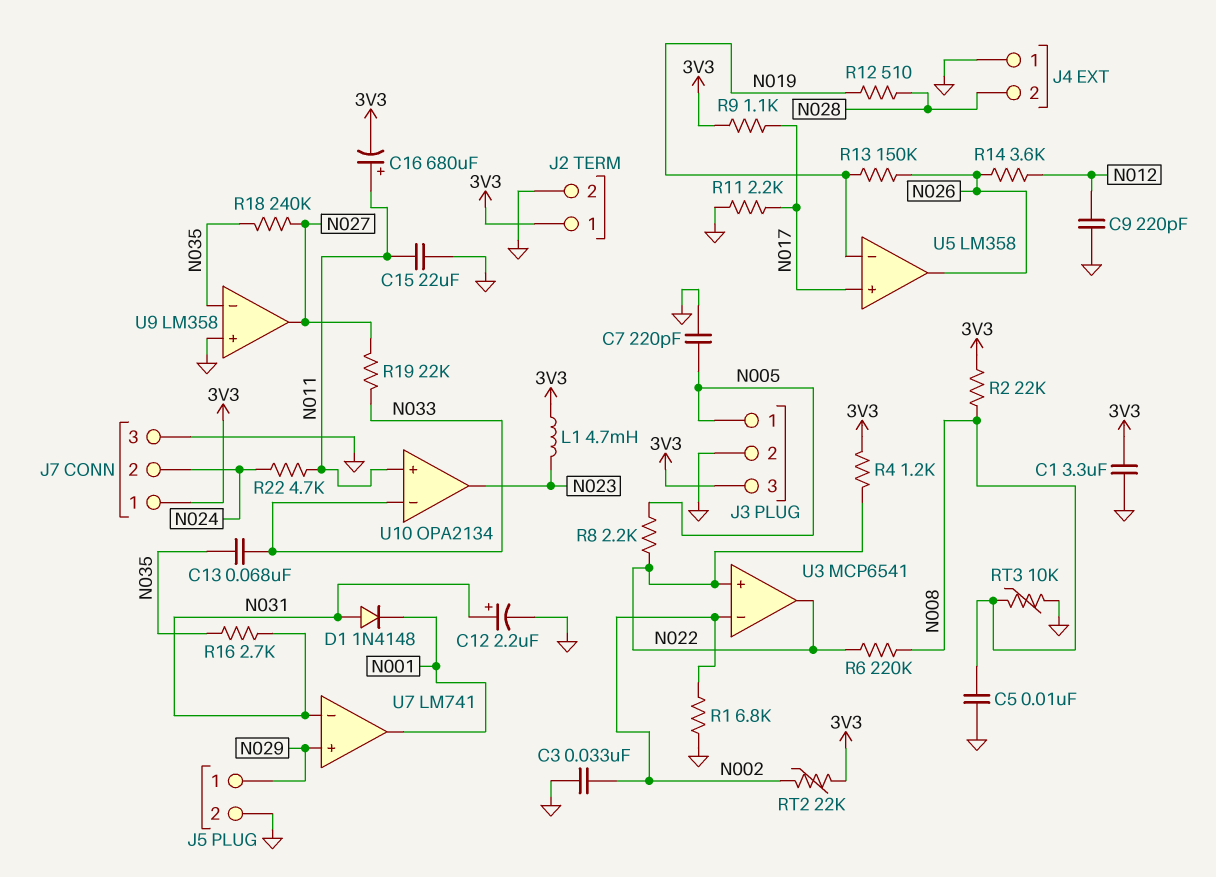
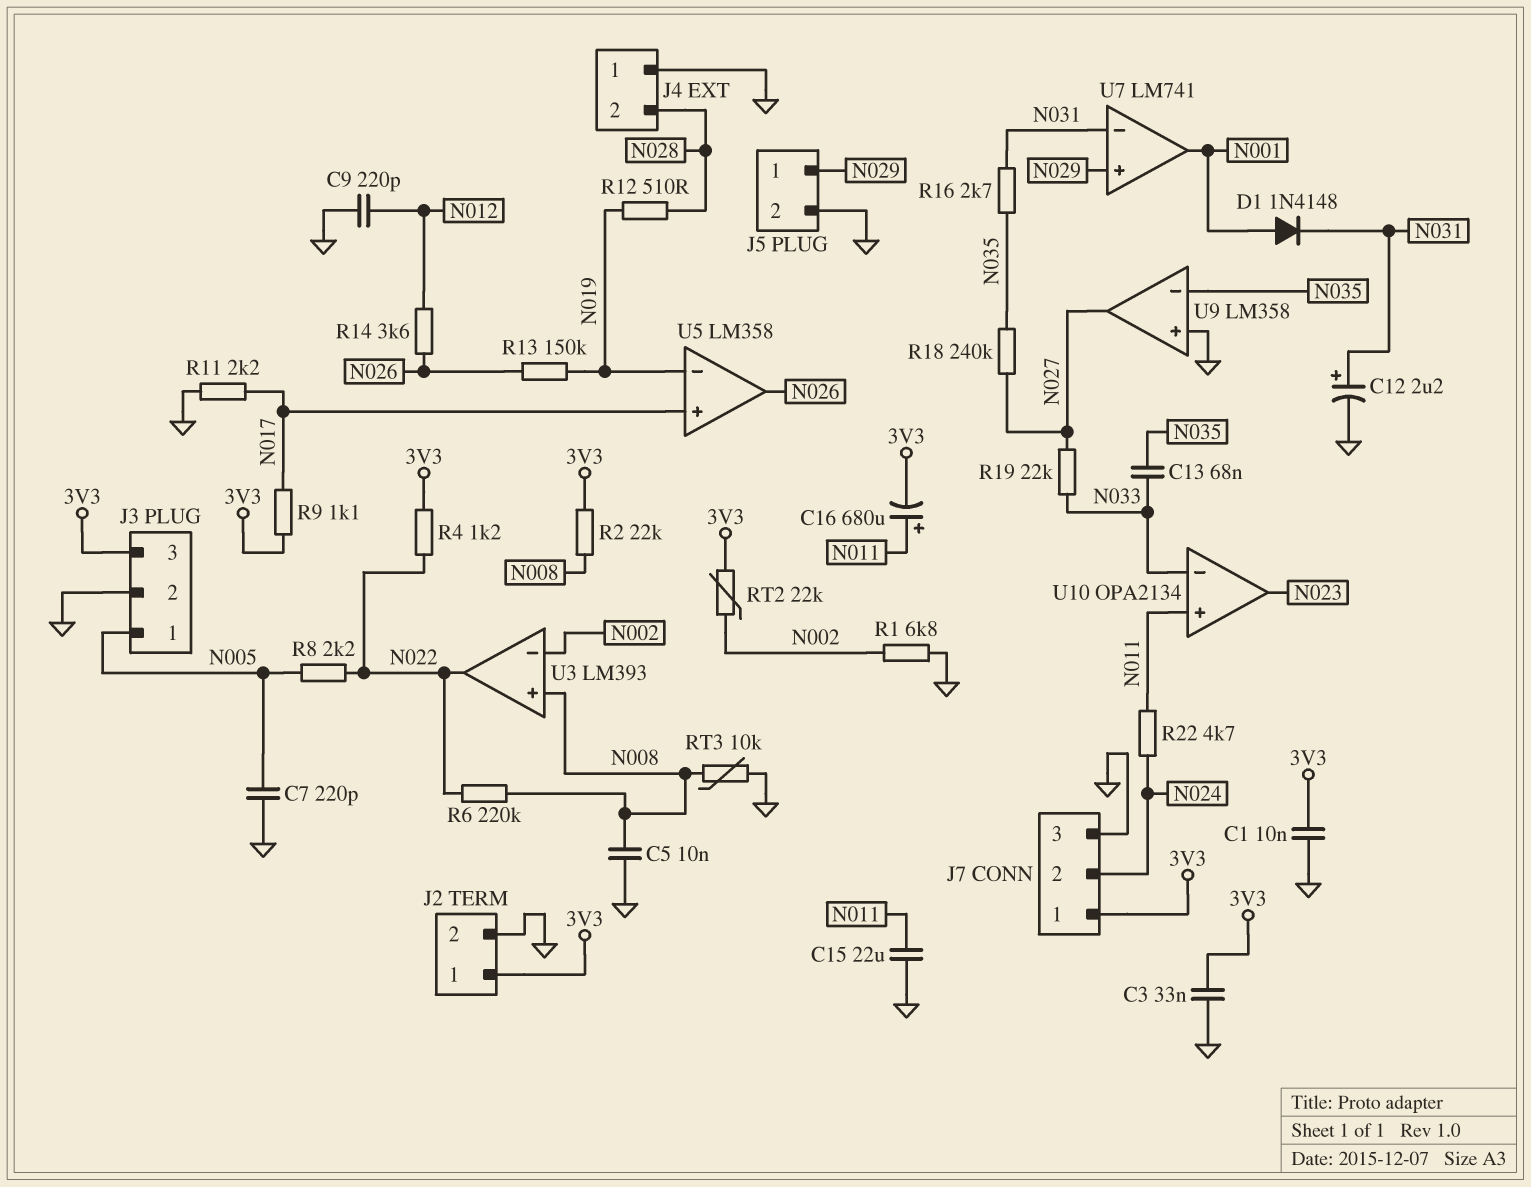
C1: 3.3uF (3V3, GND) -> 10nF (3V3, GND)
C3: 33nF (GND, N002) -> 33nF (3V3, GND)
D1: diode 1N4148 (A N031, K N001) -> diode 1N4148 (A N001, K N031)
L1: 4.7mH (3V3, N023) -> none
U3: MCP6541 -> LM393
U3 pin in+: N022 -> N008

